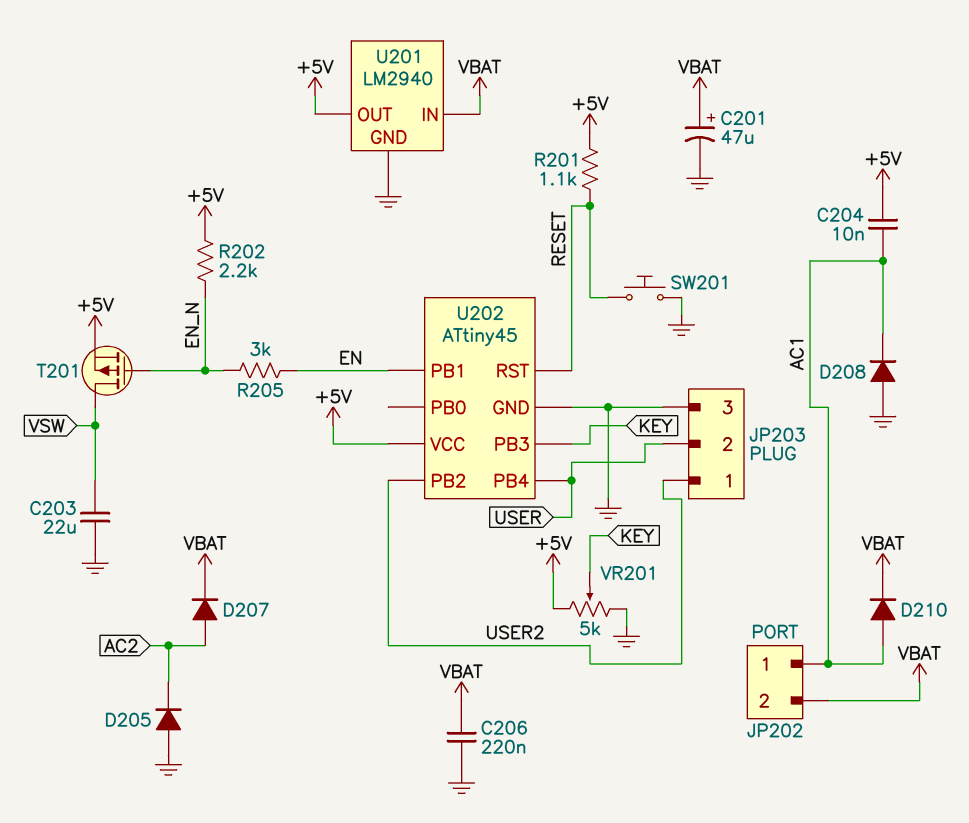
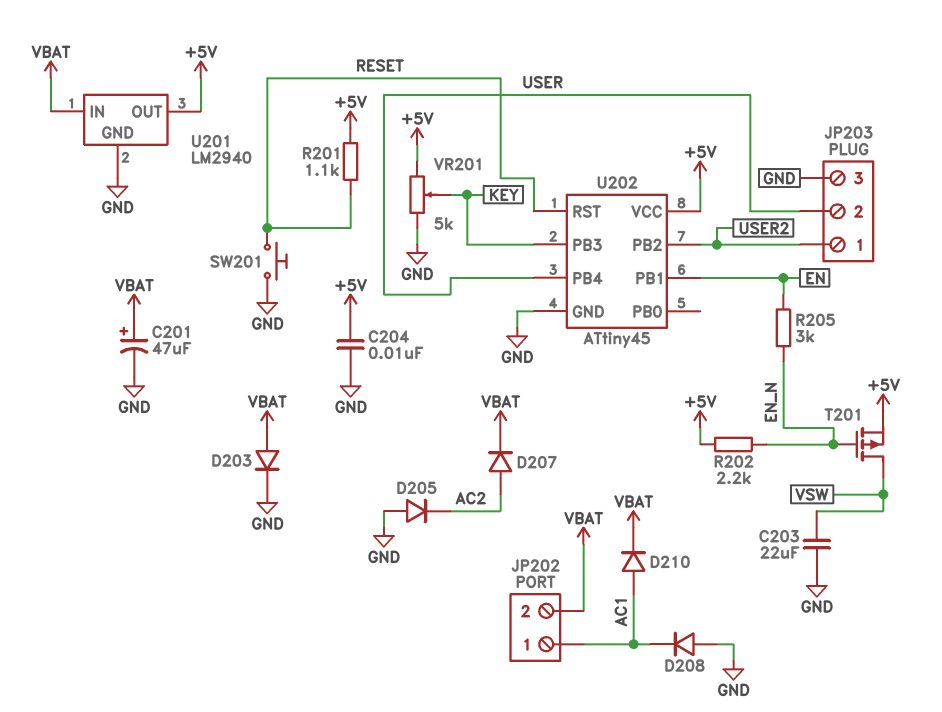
C204: 10nF (+5V, AC1) -> 10nF (+5V, GND)
C206: 220nF (GND, VBAT) -> none
D203: none -> diode (A VBAT, K GND)

